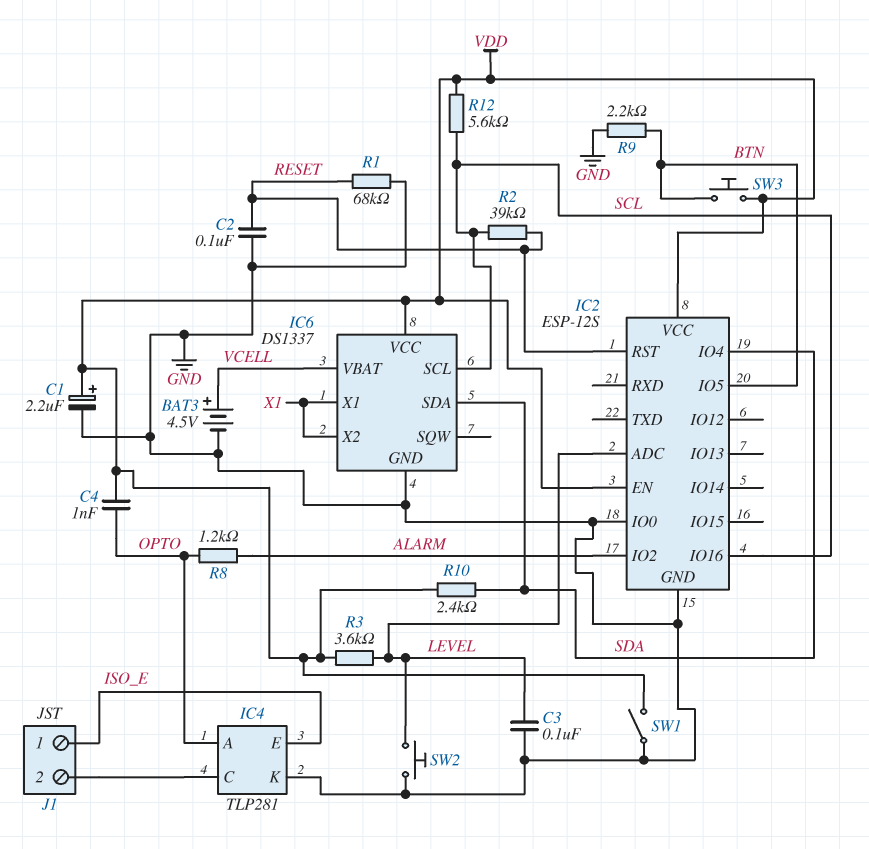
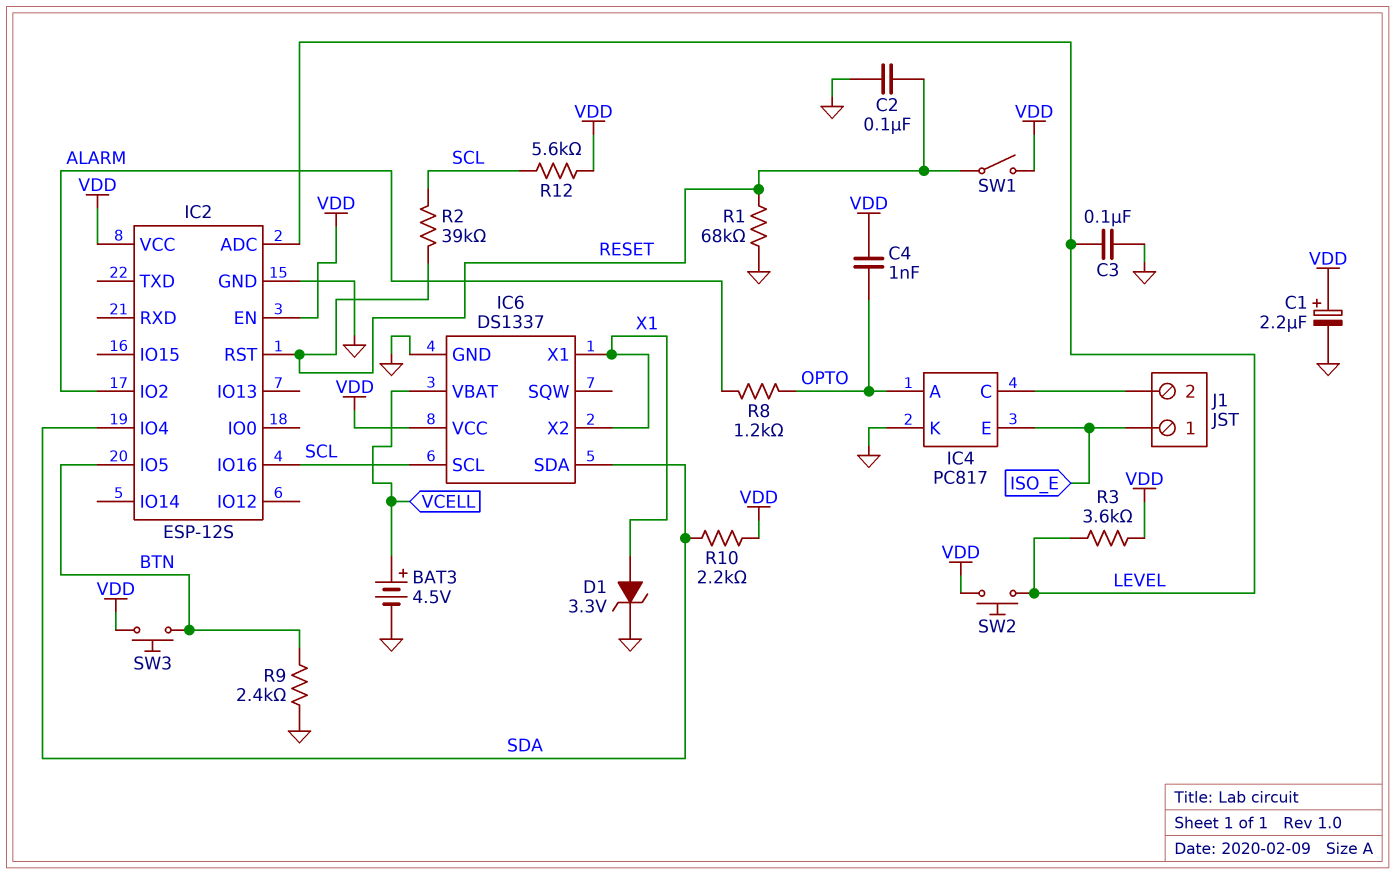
D1: none -> zener 3.3V (A X1, K GND)
IC2 pin IO0: GND -> none
IC4: TLP281 -> PC817
R9: 2.2k (BTN, GND) -> 2.4k (BTN, GND)
R10: 2.4k (SDA, VDD) -> 2.2k (SDA, VDD)
SW1: switch (GND, VDD) -> switch (RESET, VDD)
SW2: button (GND, LEVEL) -> button (LEVEL, VDD)

